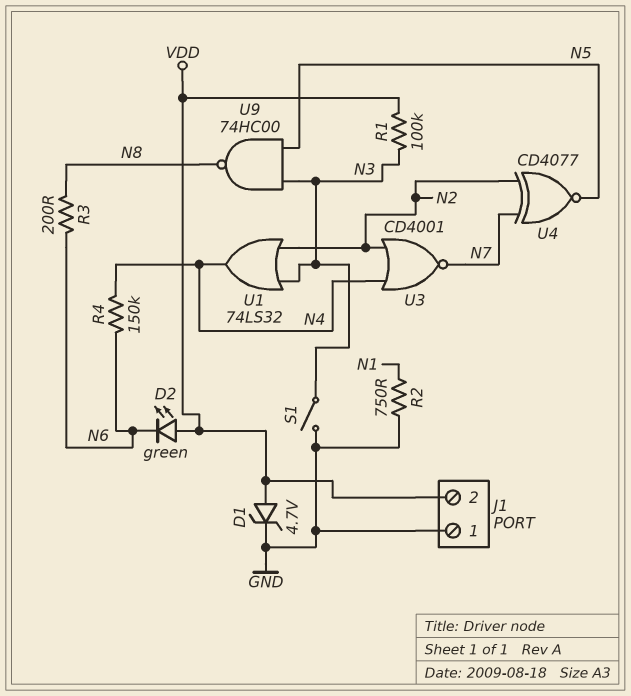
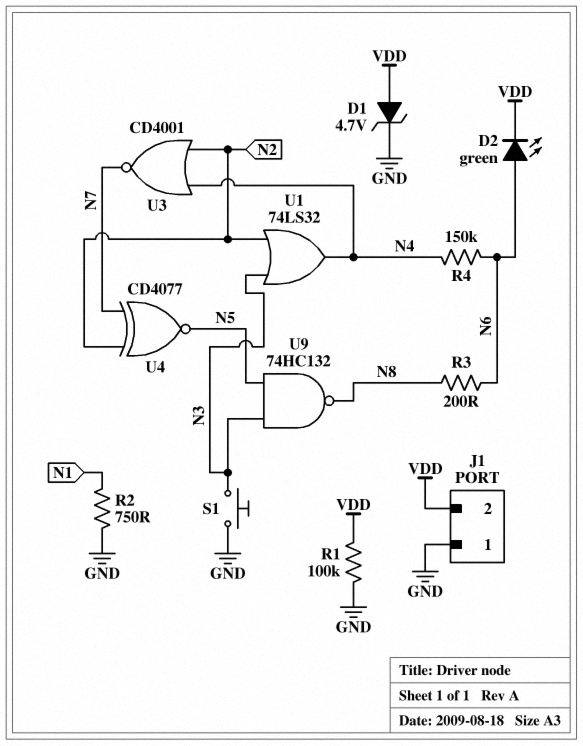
D2: LED green (A VDD, K N6) -> LED green (A N6, K VDD)
R1: 100k (N3, VDD) -> 100k (GND, VDD)
S1: switch (GND, N3) -> button (GND, N3)
U9: NAND 74HC00 (in N3, in N5, out N8) -> NAND 74HC132 (in N3, in N5, out N8)

